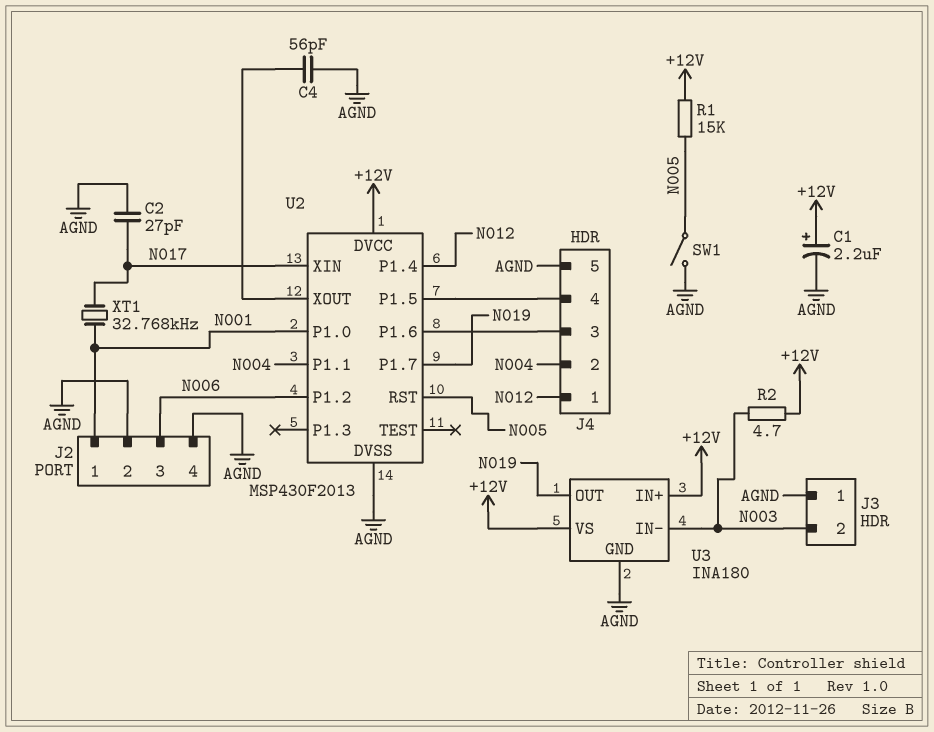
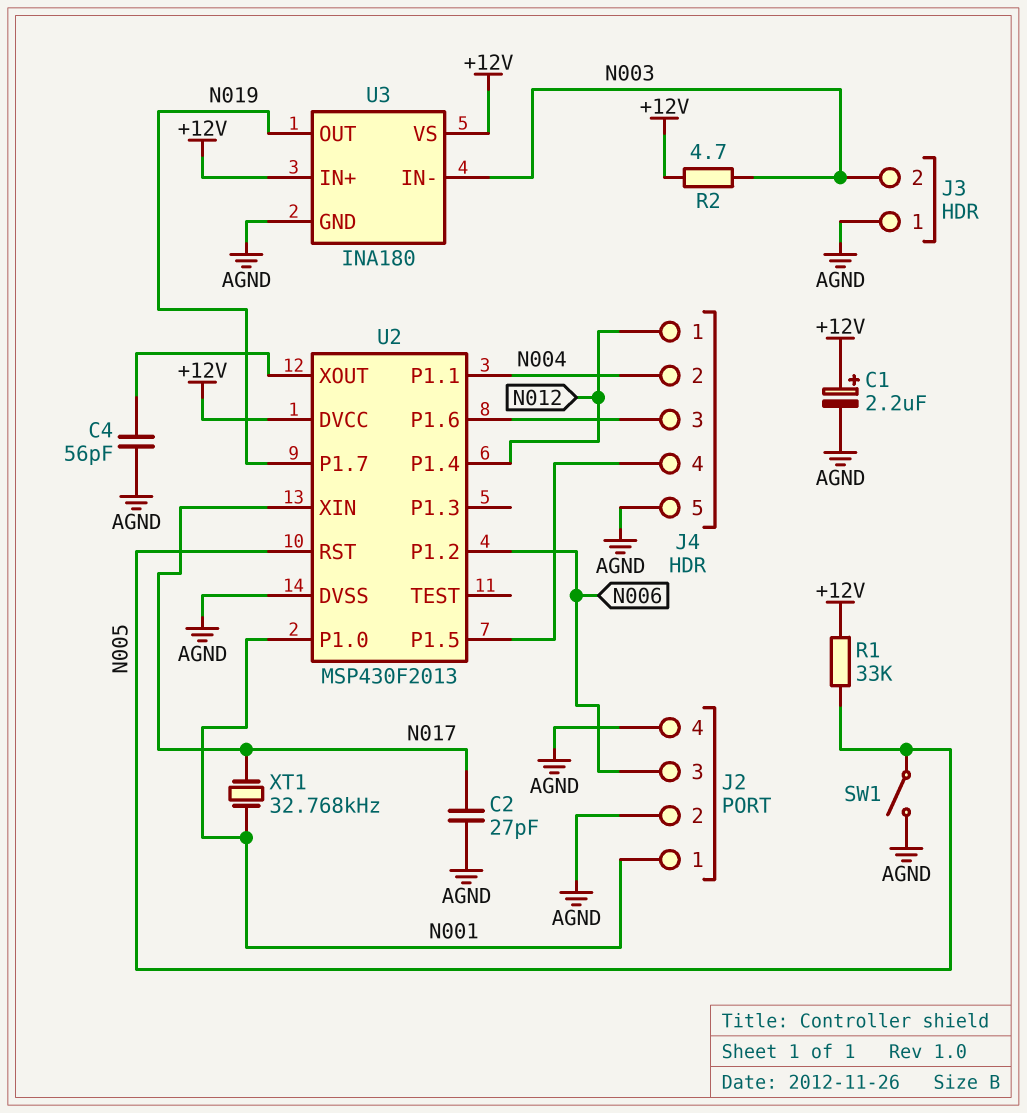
R1: 15k (+12V, N005) -> 33k (+12V, N005)

